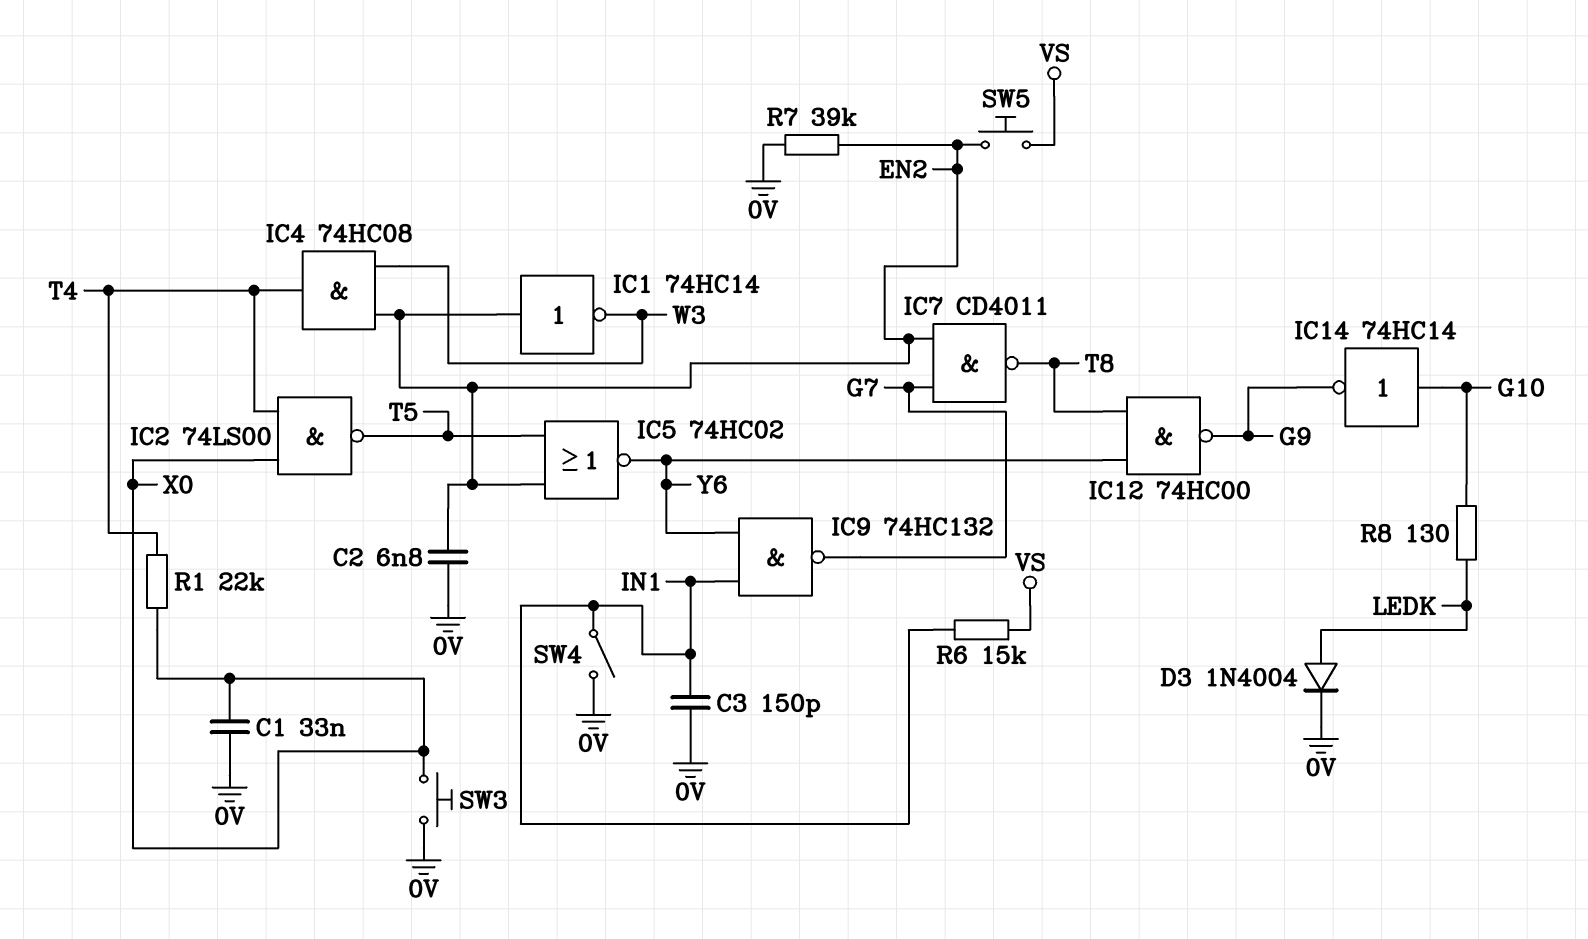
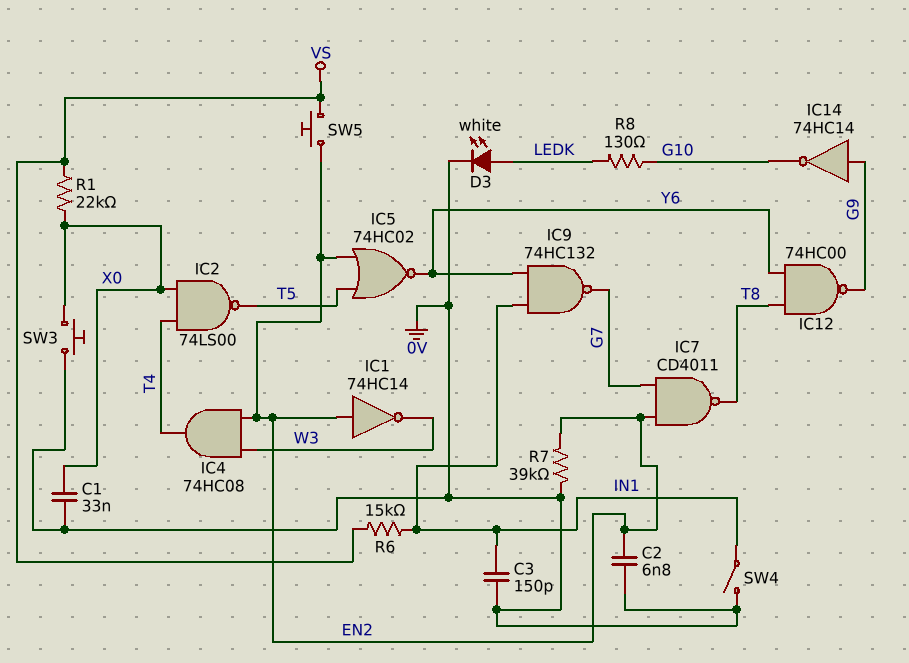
D3: diode 1N4004 (A LEDK, K 0V) -> LED white (A LEDK, K 0V)
IC14: NOT 74HC14 (in G10, out G9) -> NOT 74HC14 (in G9, out G10)
R1: 22k (T4, X0) -> 22k (VS, X0)

